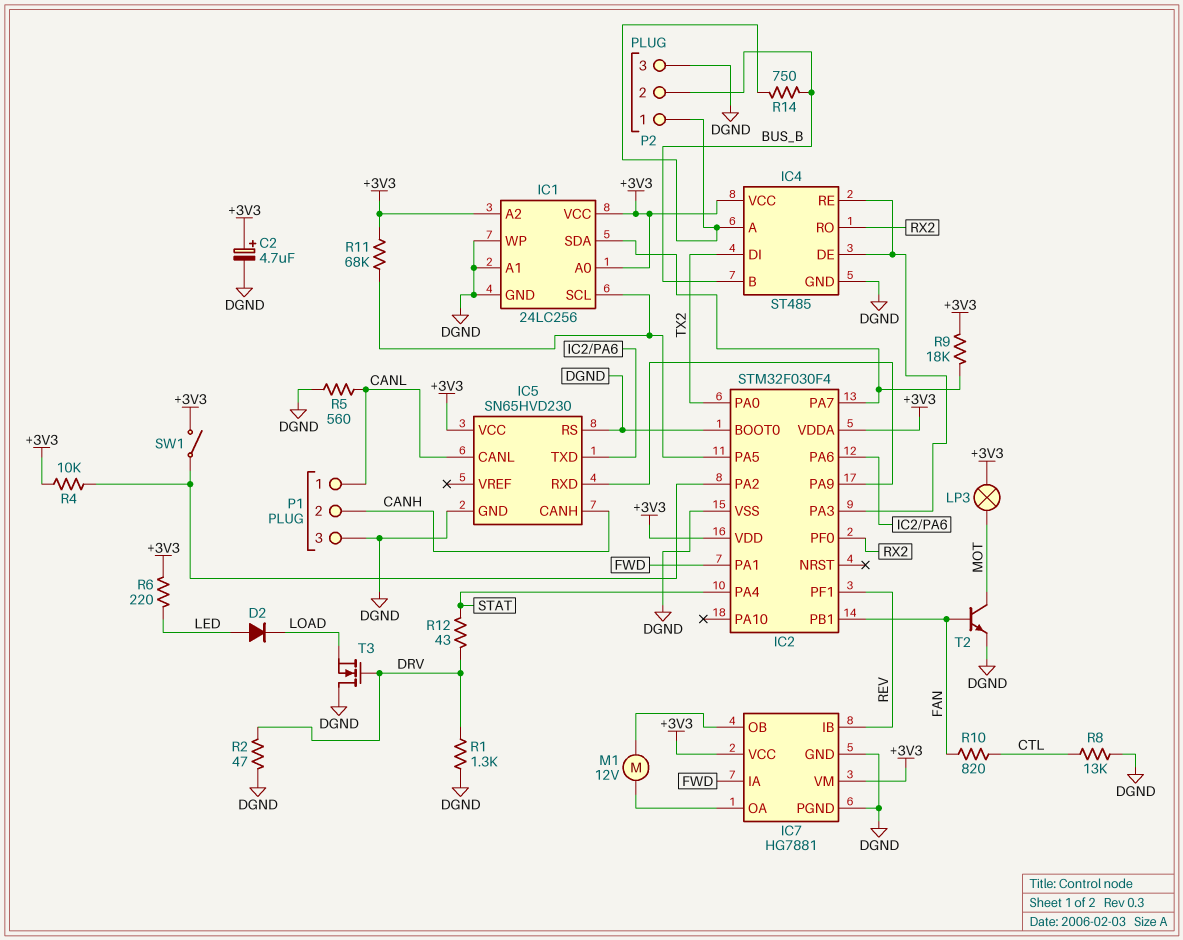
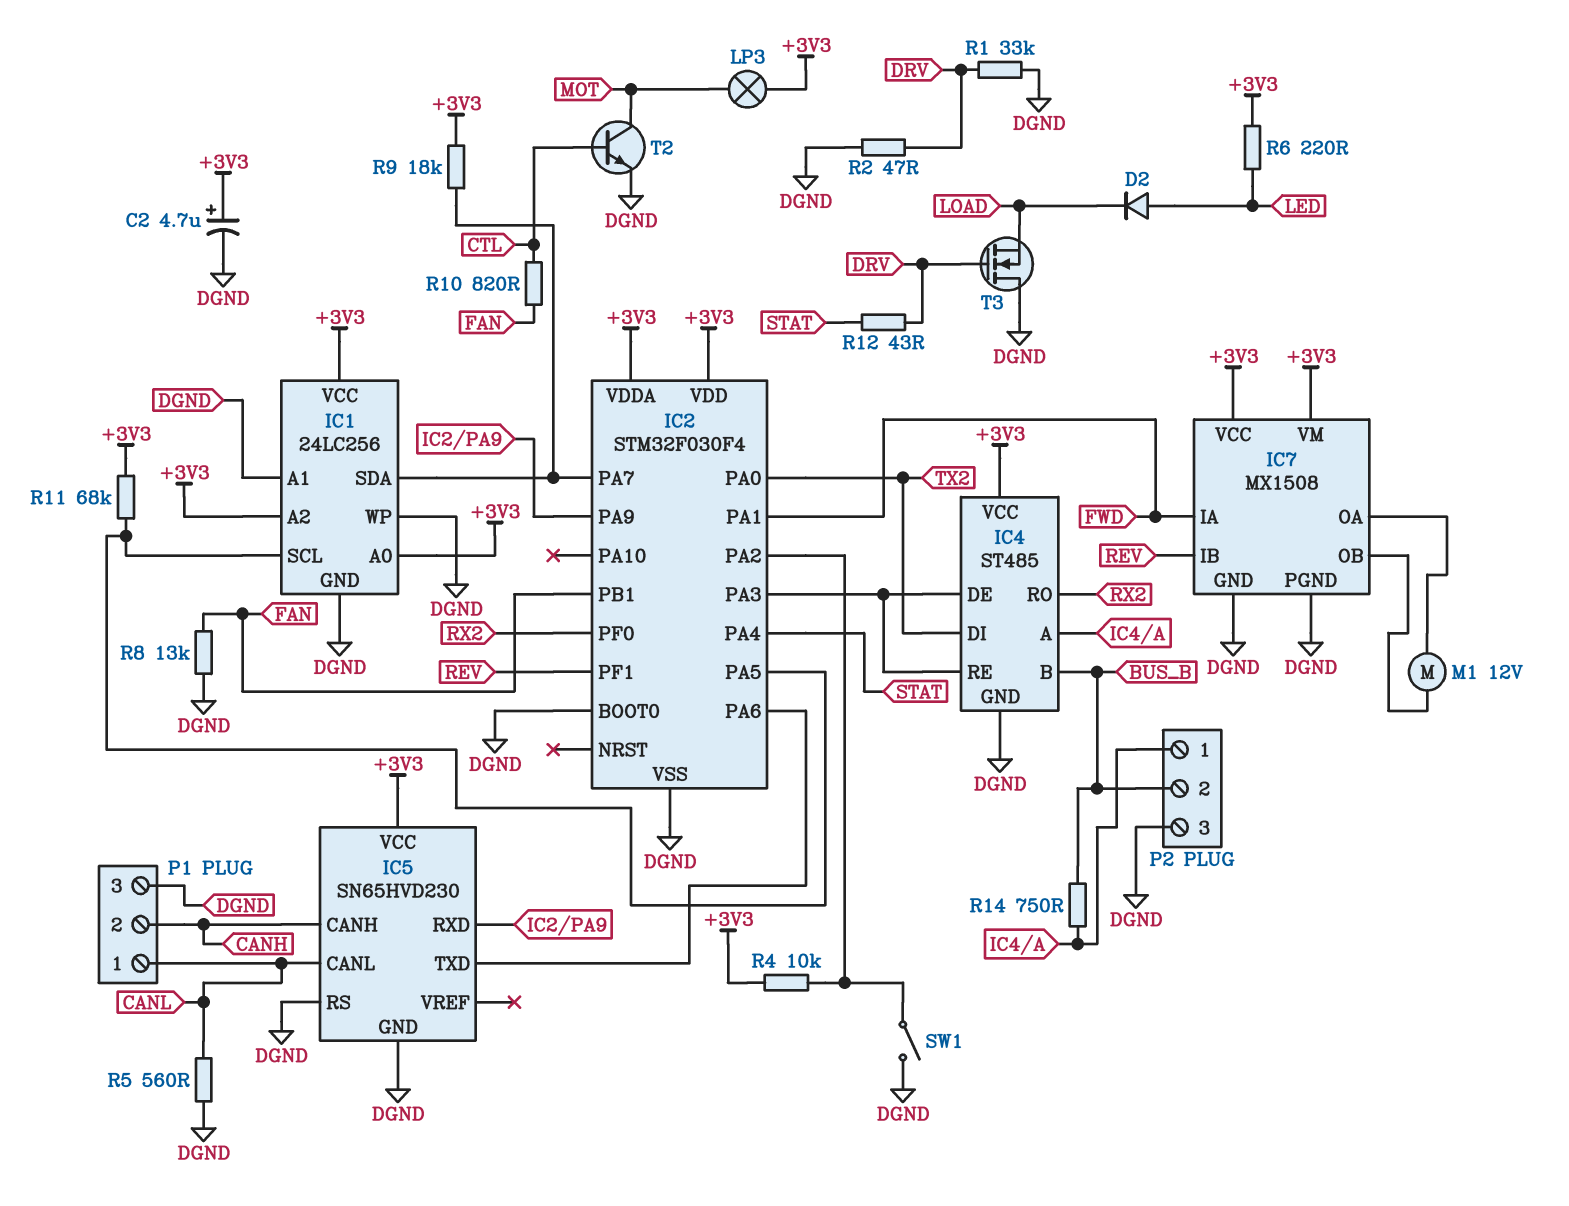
IC7: HG7881 -> MX1508
R1: 1.3k (DGND, DRV) -> 33k (DGND, DRV)
R8: 13k (CTL, DGND) -> 13k (DGND, FAN)
SW1: switch (+3V3, IC2/PA2) -> switch (DGND, IC2/PA2)
T2: NPN (B FAN, C MOT, E DGND) -> NPN (B CTL, C MOT, E DGND)

